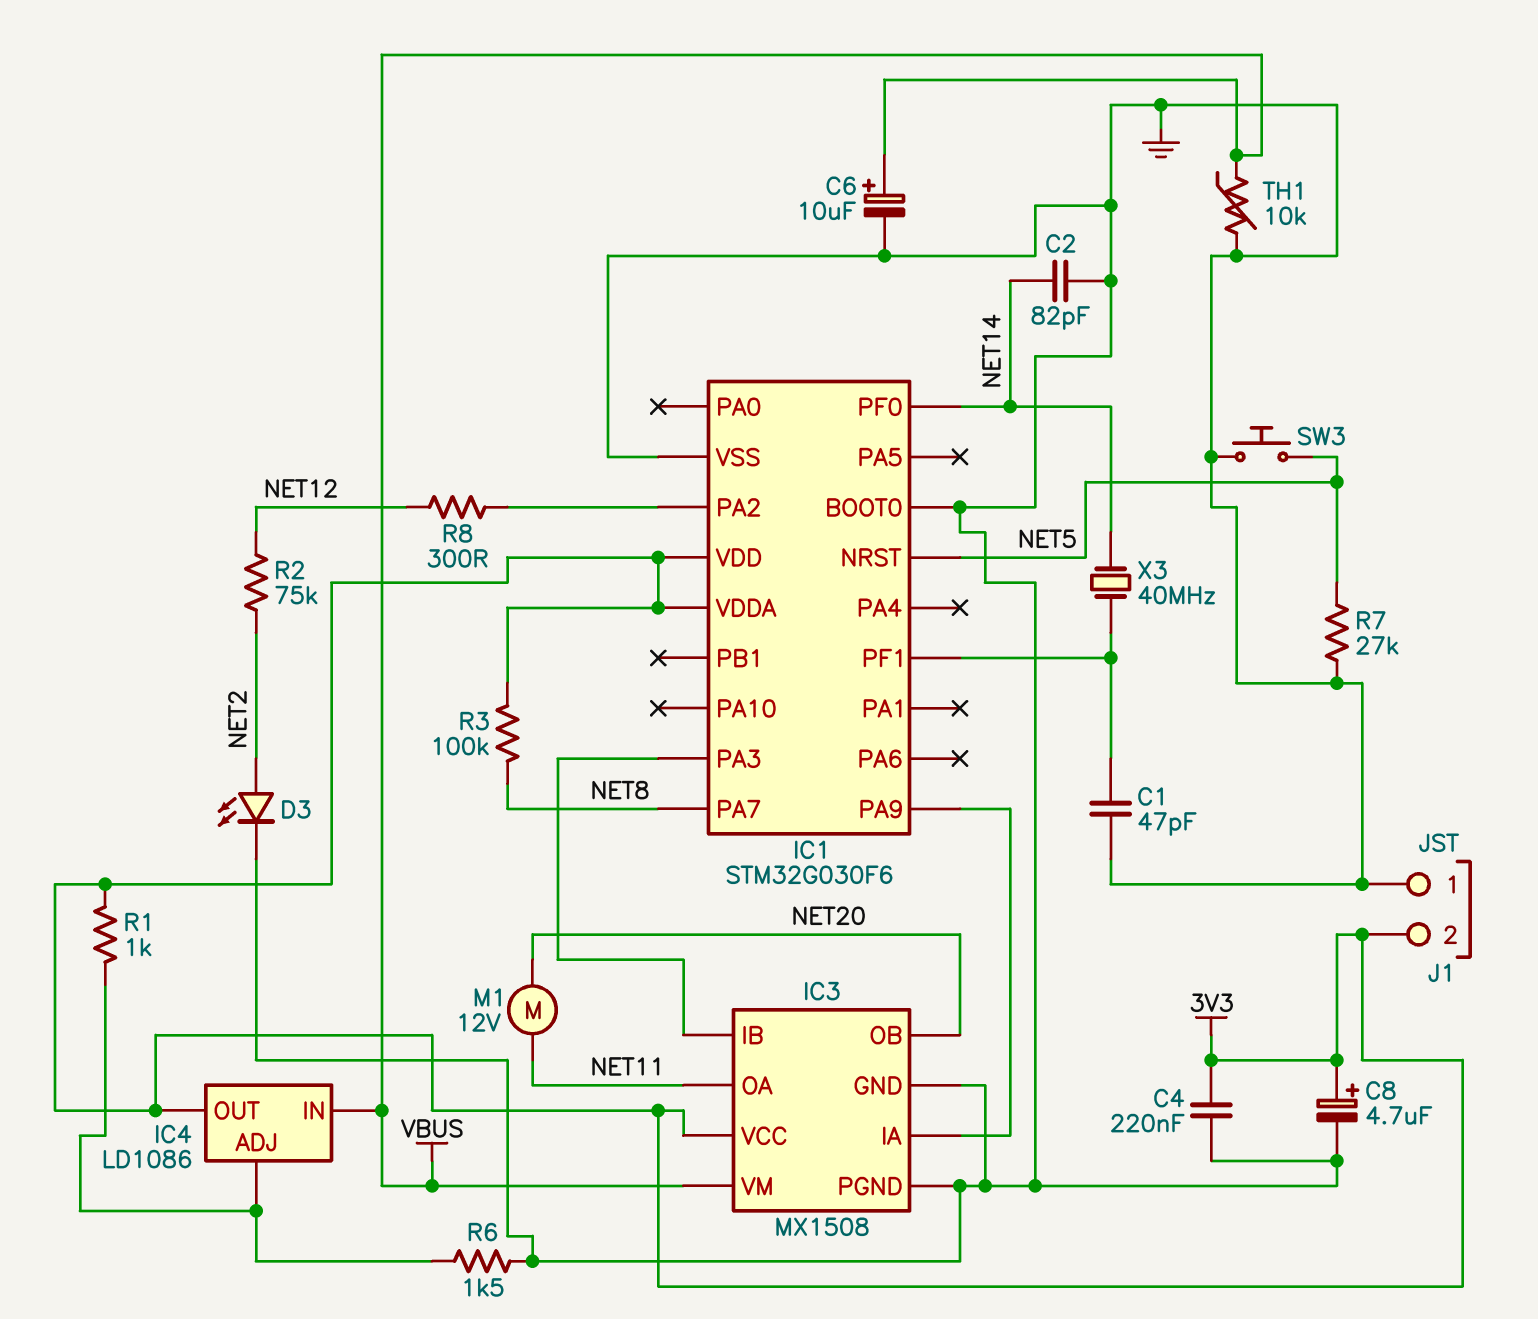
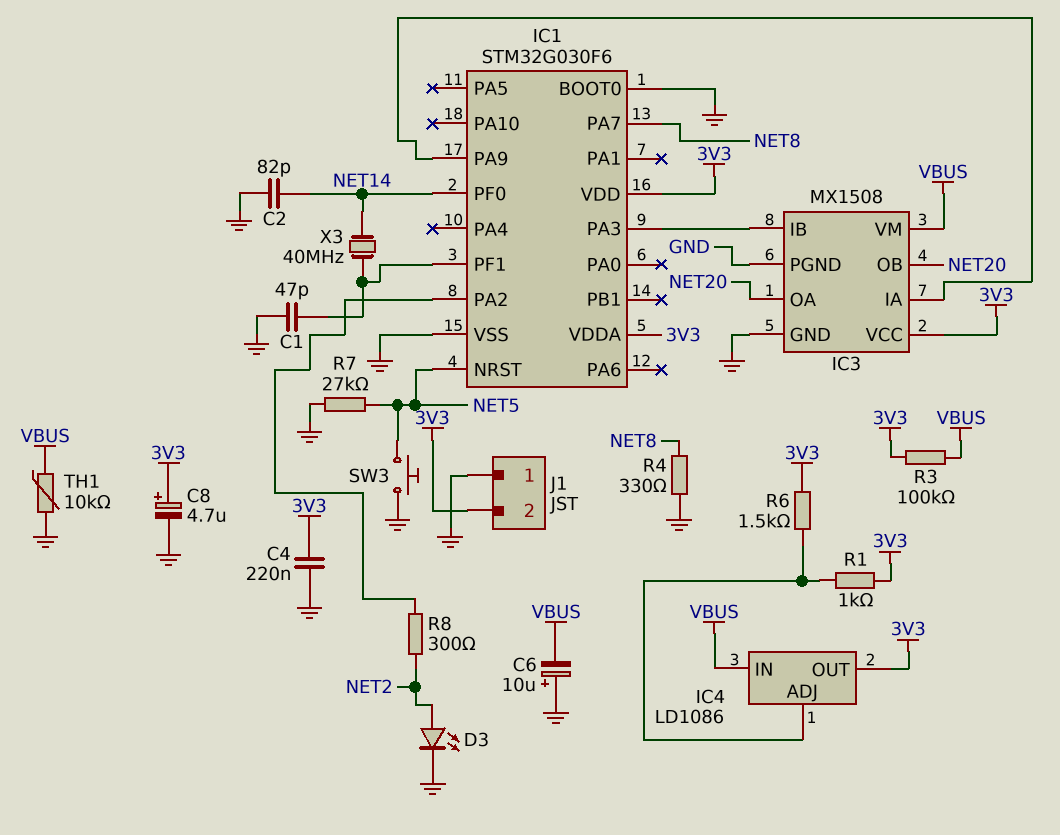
C6: 10uF (plus VBUS, minus GND) -> 10uF (plus GND, minus VBUS)
IC3 pin OA: NET11 -> NET20
M1: motor 12V (NET11, NET20) -> none
R2: 75k (NET2, NET12) -> none
R3: 100k (3V3, NET8) -> 100k (3V3, VBUS)
R4: none -> 330 (GND, NET8)
R6: 1.5k (GND, IC4/ADJ) -> 1.5k (3V3, IC4/ADJ)
R8: 300 (IC1/PA2, NET12) -> 300 (IC1/PA2, NET2)

